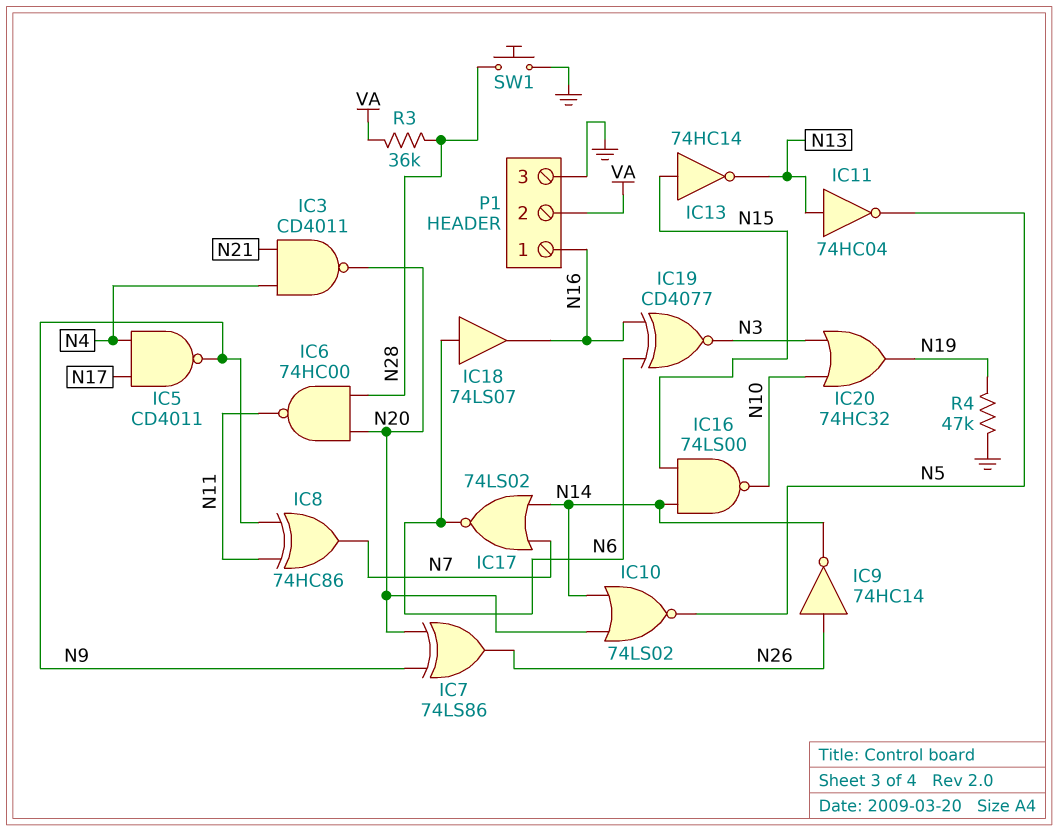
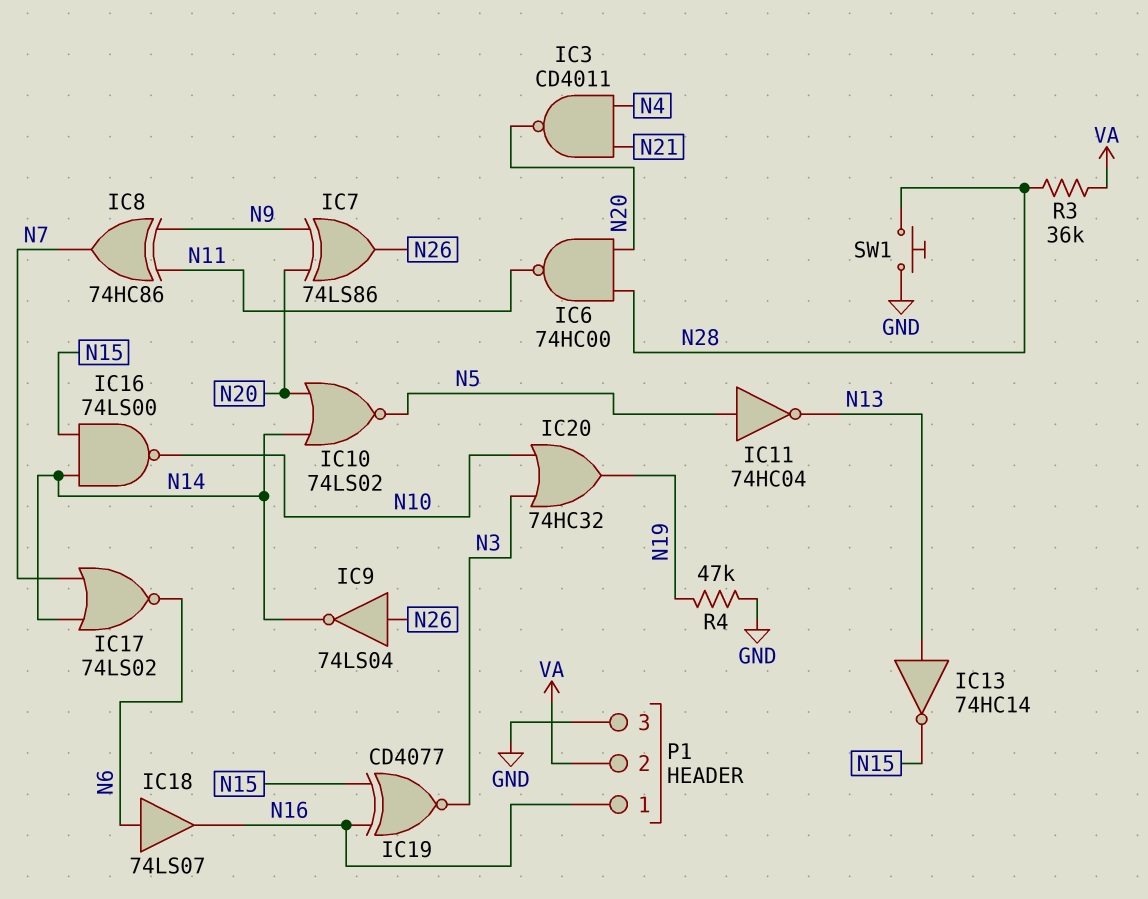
IC5: NAND CD4011 (in N4, in N17, out N9) -> none
IC9: NOT 74HC14 (in N26, out N14) -> NOT 74LS04 (in N26, out N14)
IC11: NOT 74HC04 (in N13, out N5) -> NOT 74HC04 (in N5, out N13)
IC13: NOT 74HC14 (in N15, out N13) -> NOT 74HC14 (in N13, out N15)
IC19: XNOR CD4077 (in N6, in N16, out N3) -> XNOR CD4077 (in N15, in N16, out N3)

